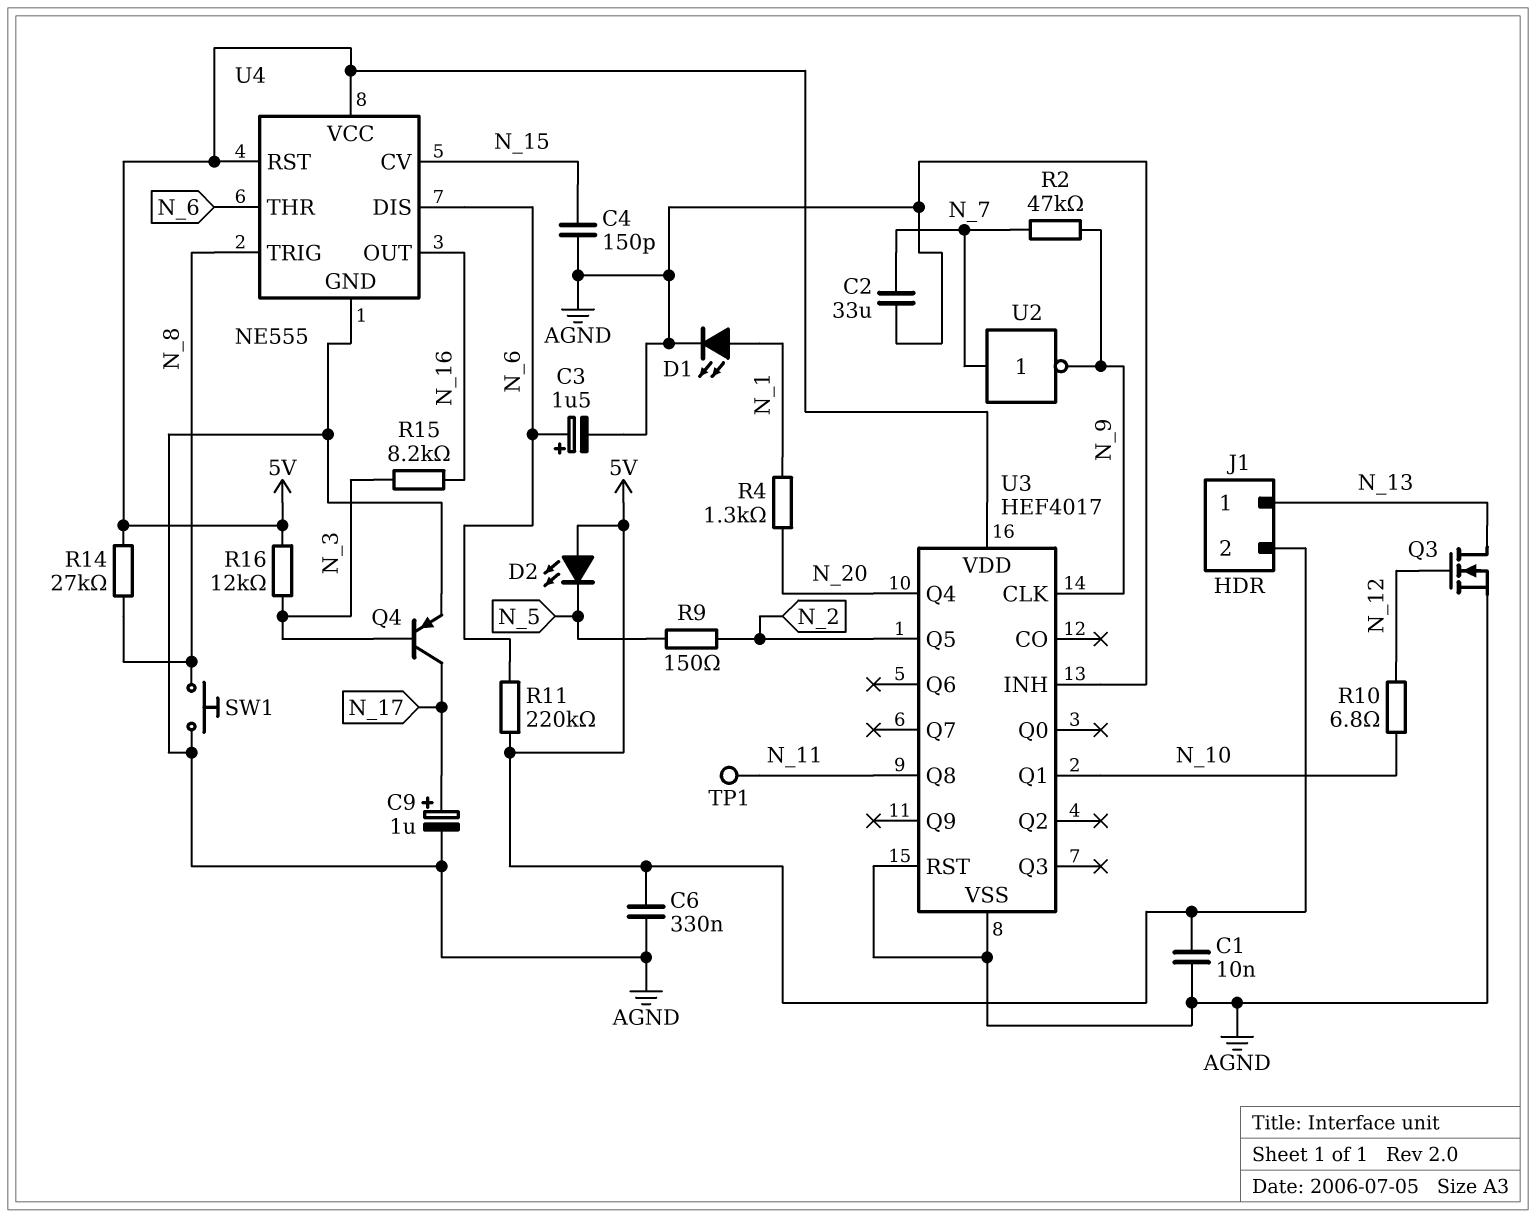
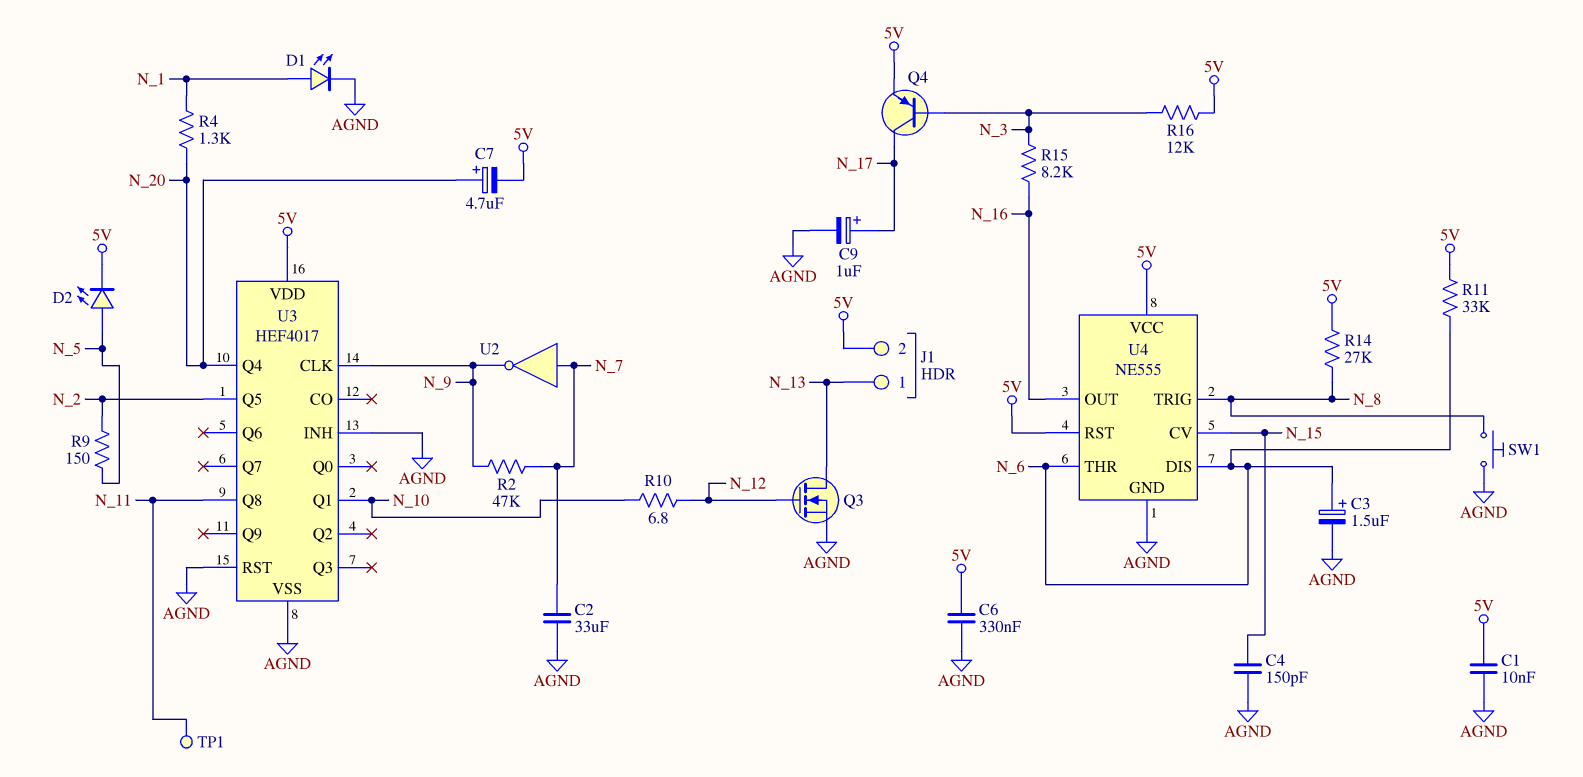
C7: none -> 4.7uF (plus N_20, minus 5V)
D2: LED (A 5V, K N_5) -> LED (A N_5, K 5V)
Q4: PNP (B N_3, C N_17, E AGND) -> PNP (B N_3, C N_17, E 5V)
R11: 220k (5V, N_6) -> 33k (5V, N_6)

